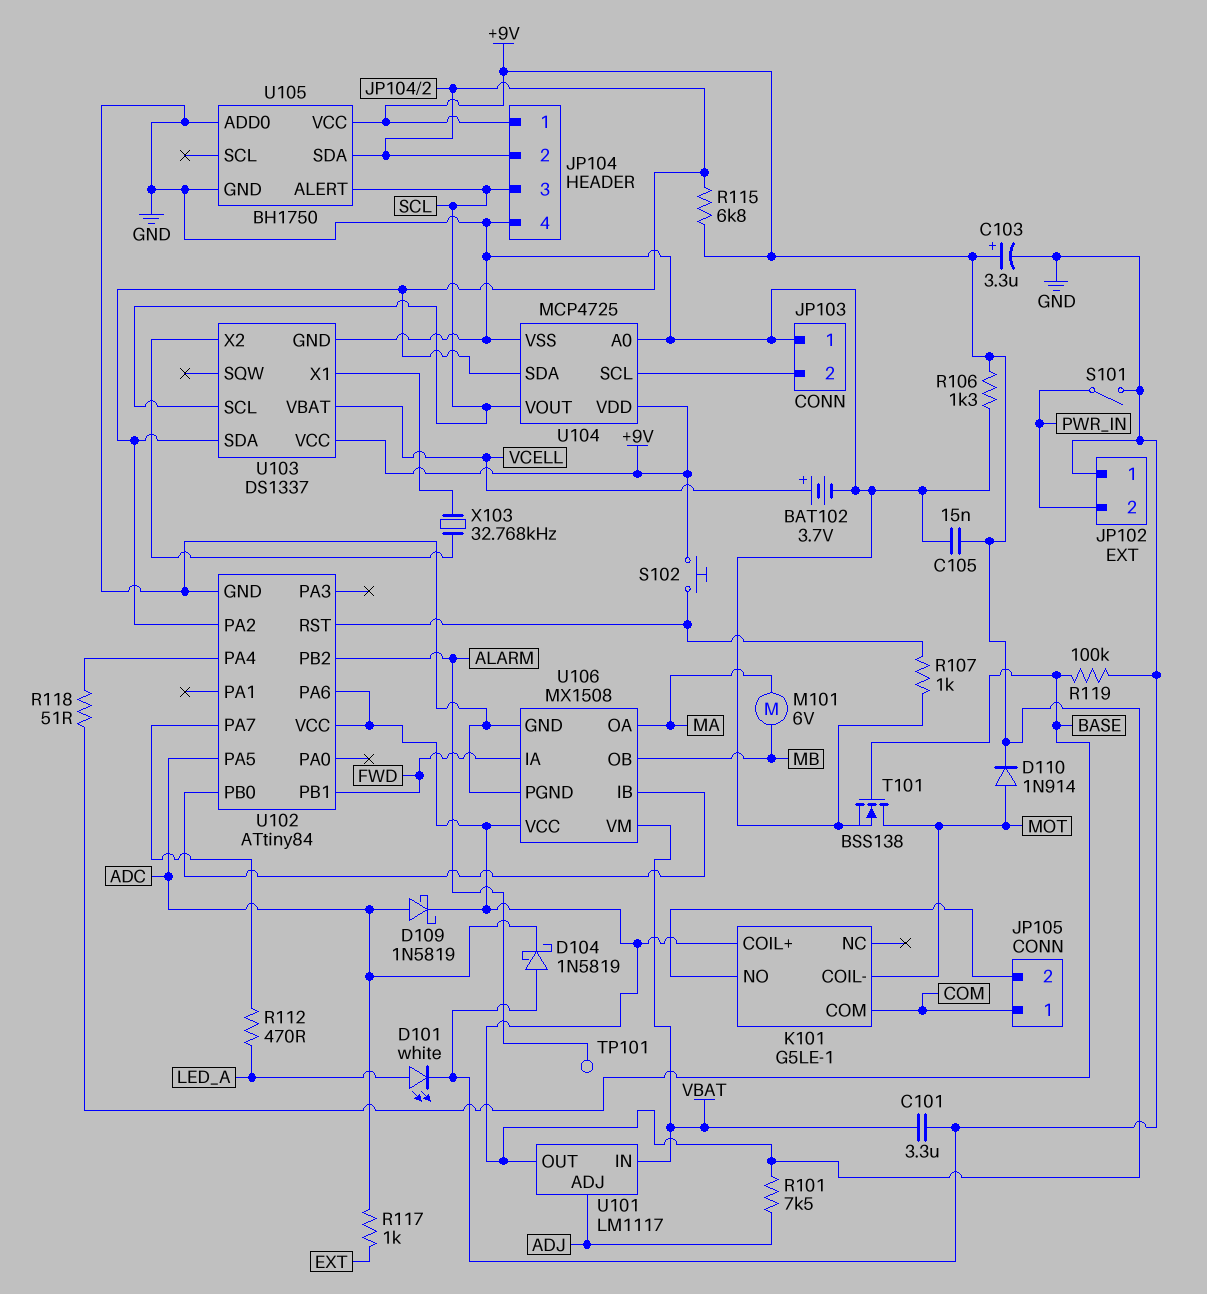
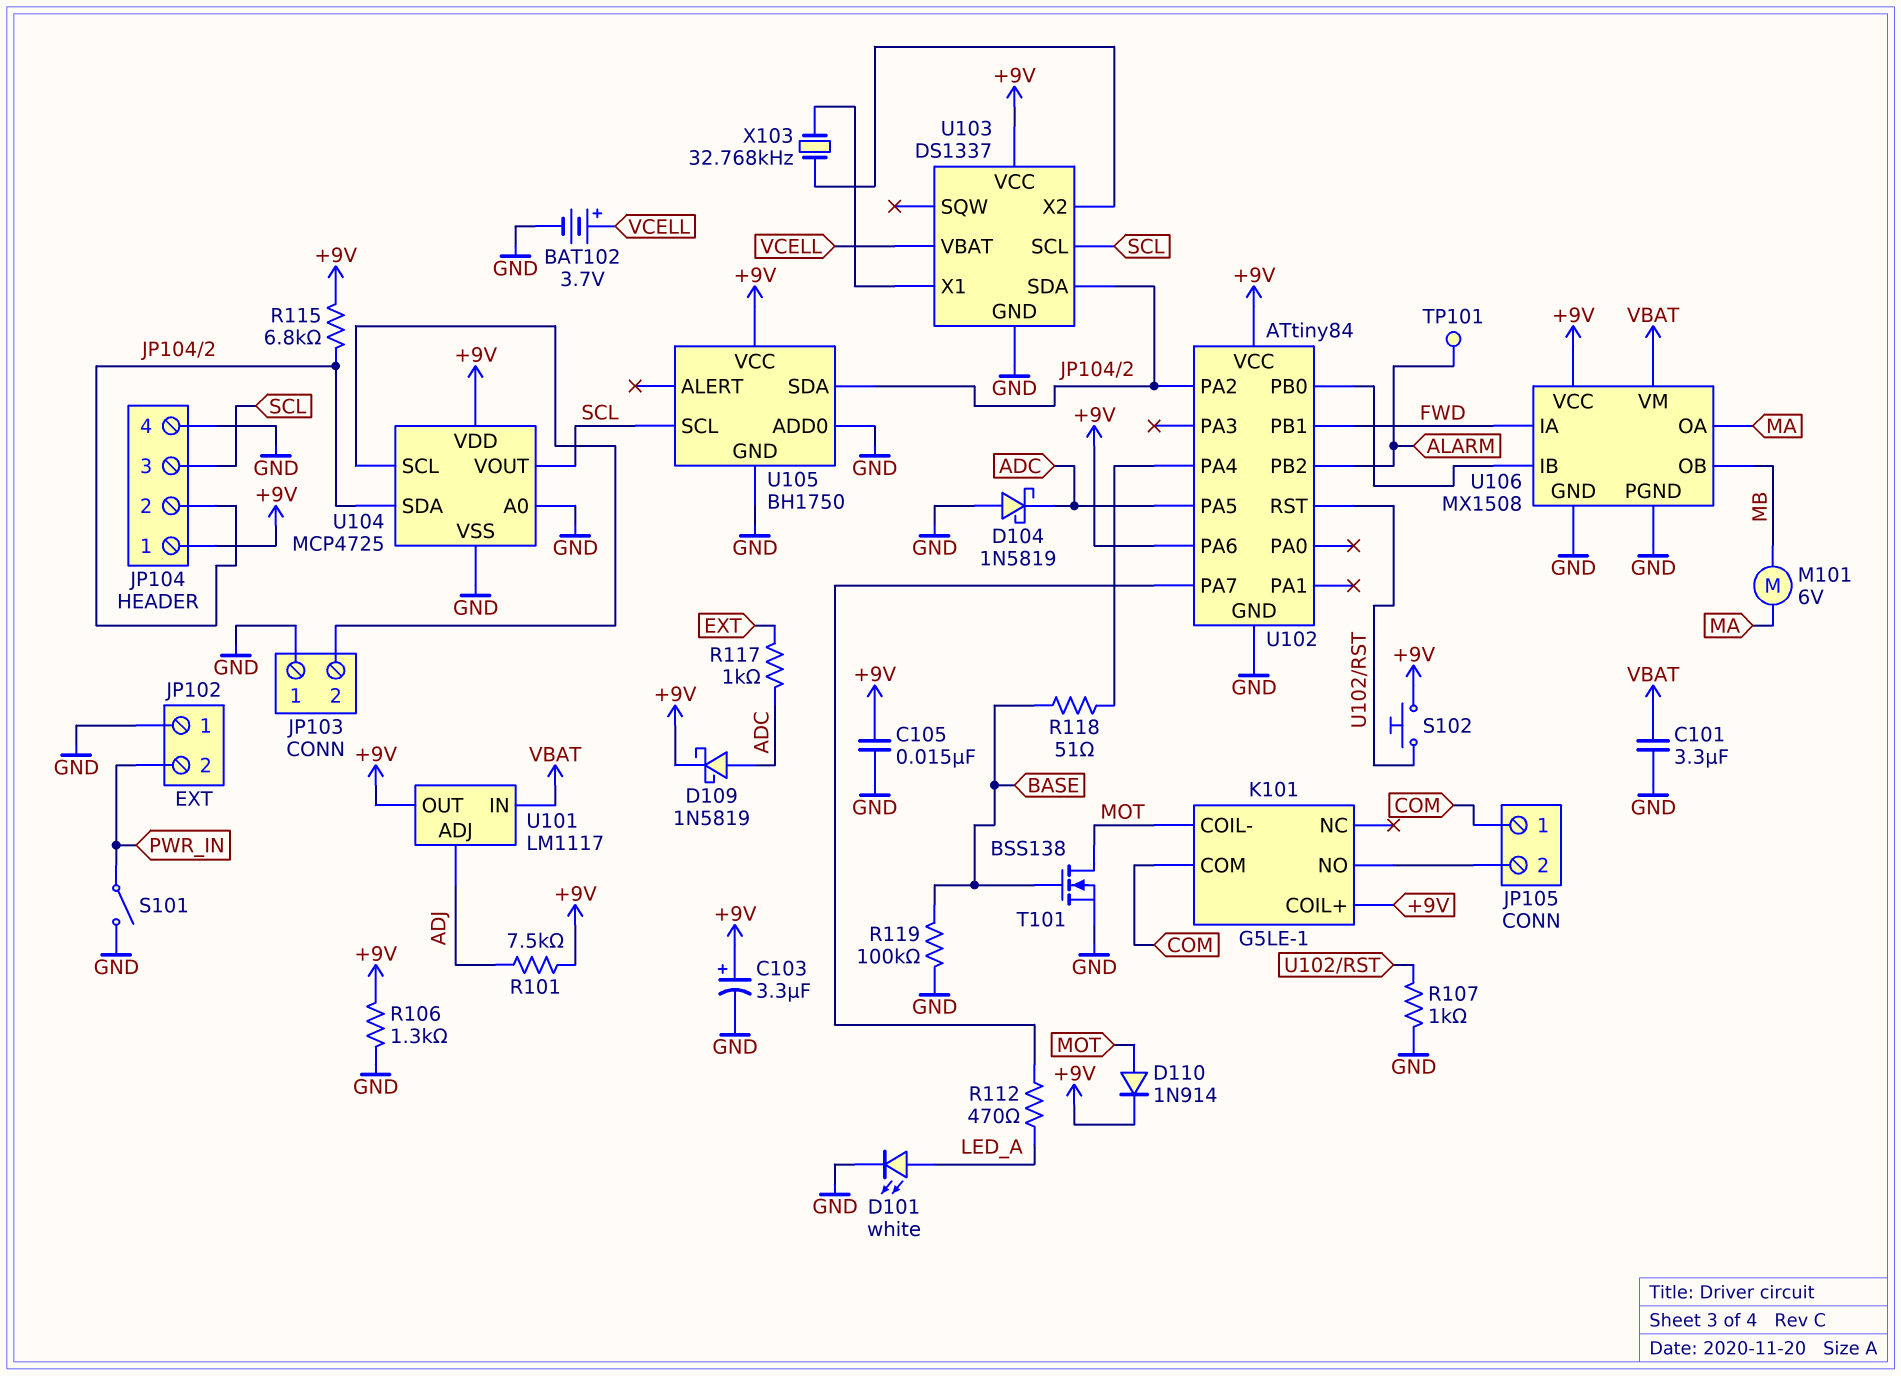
U105 pin ALERT: SCL -> none
U105 pin SCL: none -> SCL

